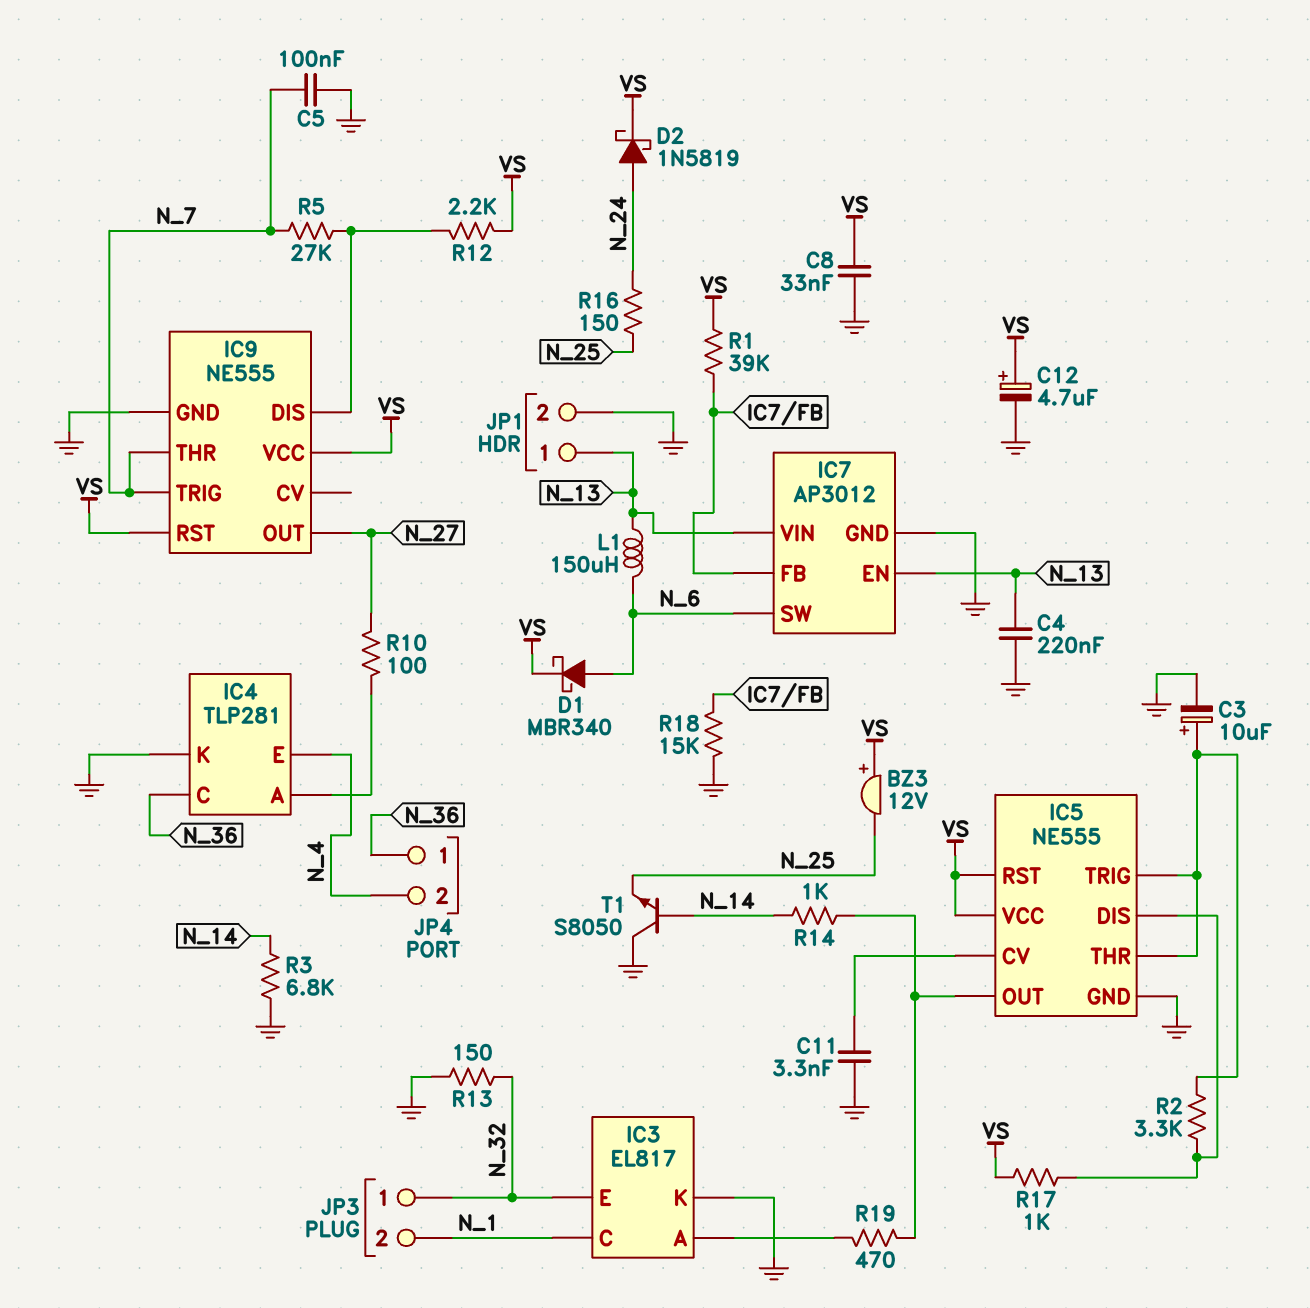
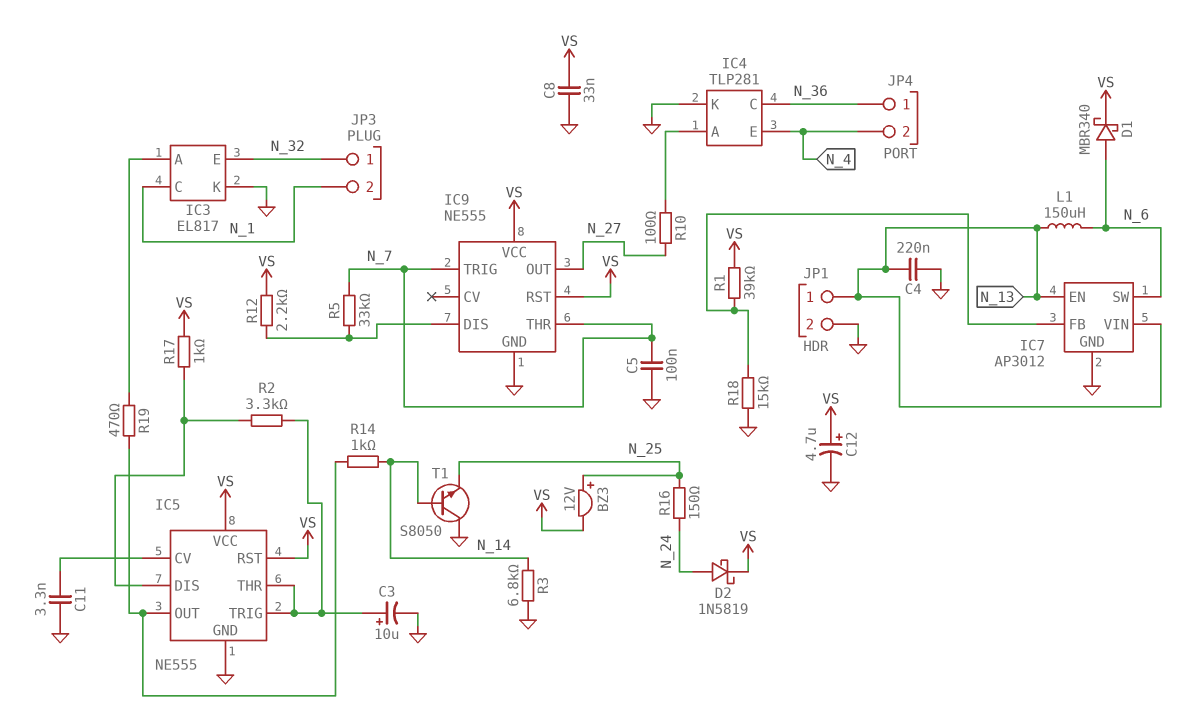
BZ3: buzzer 12V (plus VS, minus N_25) -> buzzer 12V (plus N_25, minus VS)
R5: 27k (IC9/DIS, N_7) -> 33k (IC9/DIS, N_7)
R13: 150 (GND, N_32) -> none

